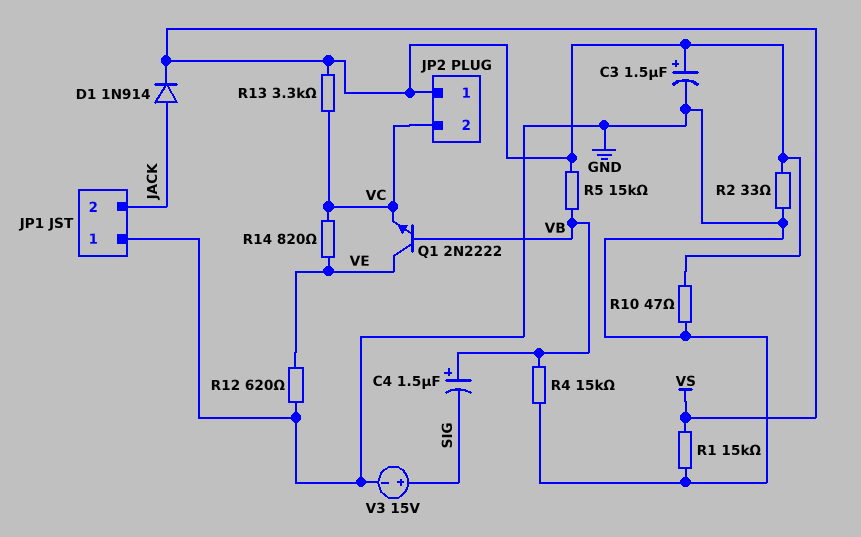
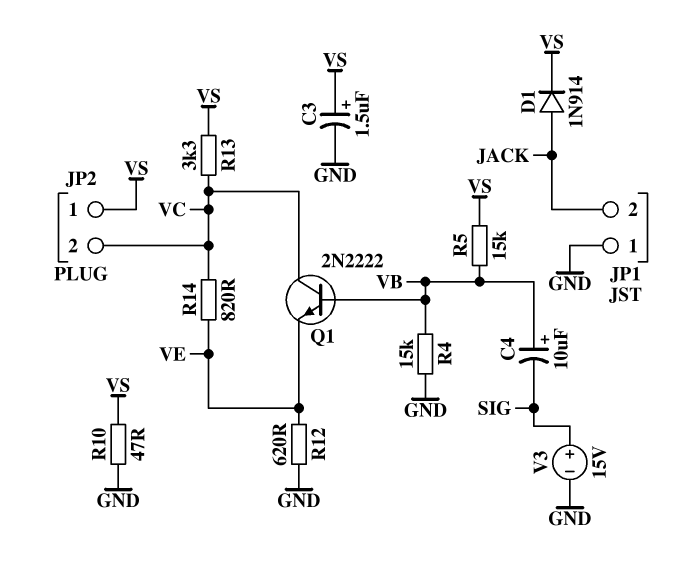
C4: 1.5uF (plus VB, minus SIG) -> 10uF (plus VB, minus SIG)
Q1: NPN 2N2222 (B VB, C VE, E VC) -> NPN 2N2222 (B VB, C VC, E VE)
R1: 15k (GND, VS) -> none
R2: 33 (GND, VS) -> none

